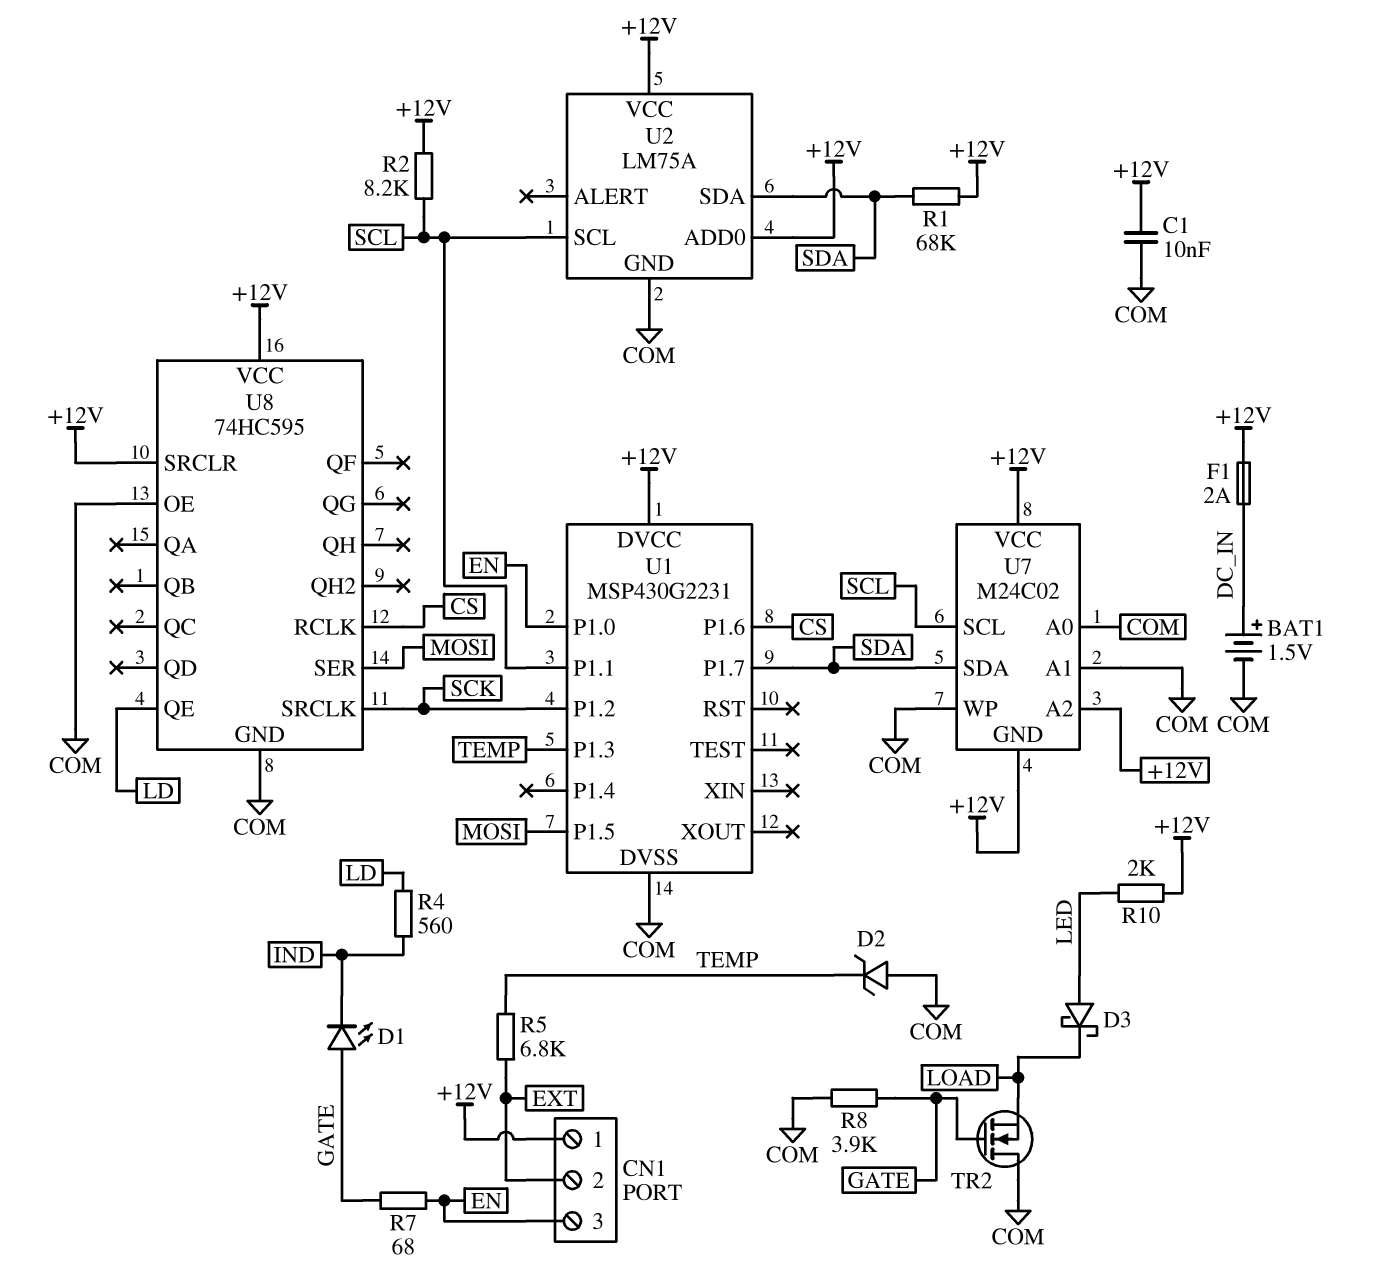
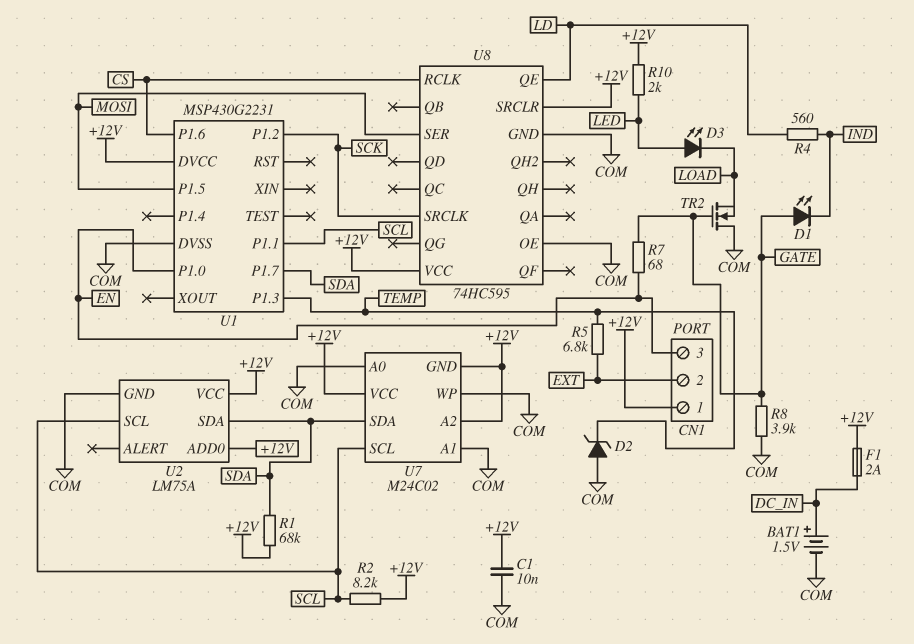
D3: schottky (A LED, K LOAD) -> LED (A LED, K LOAD)

